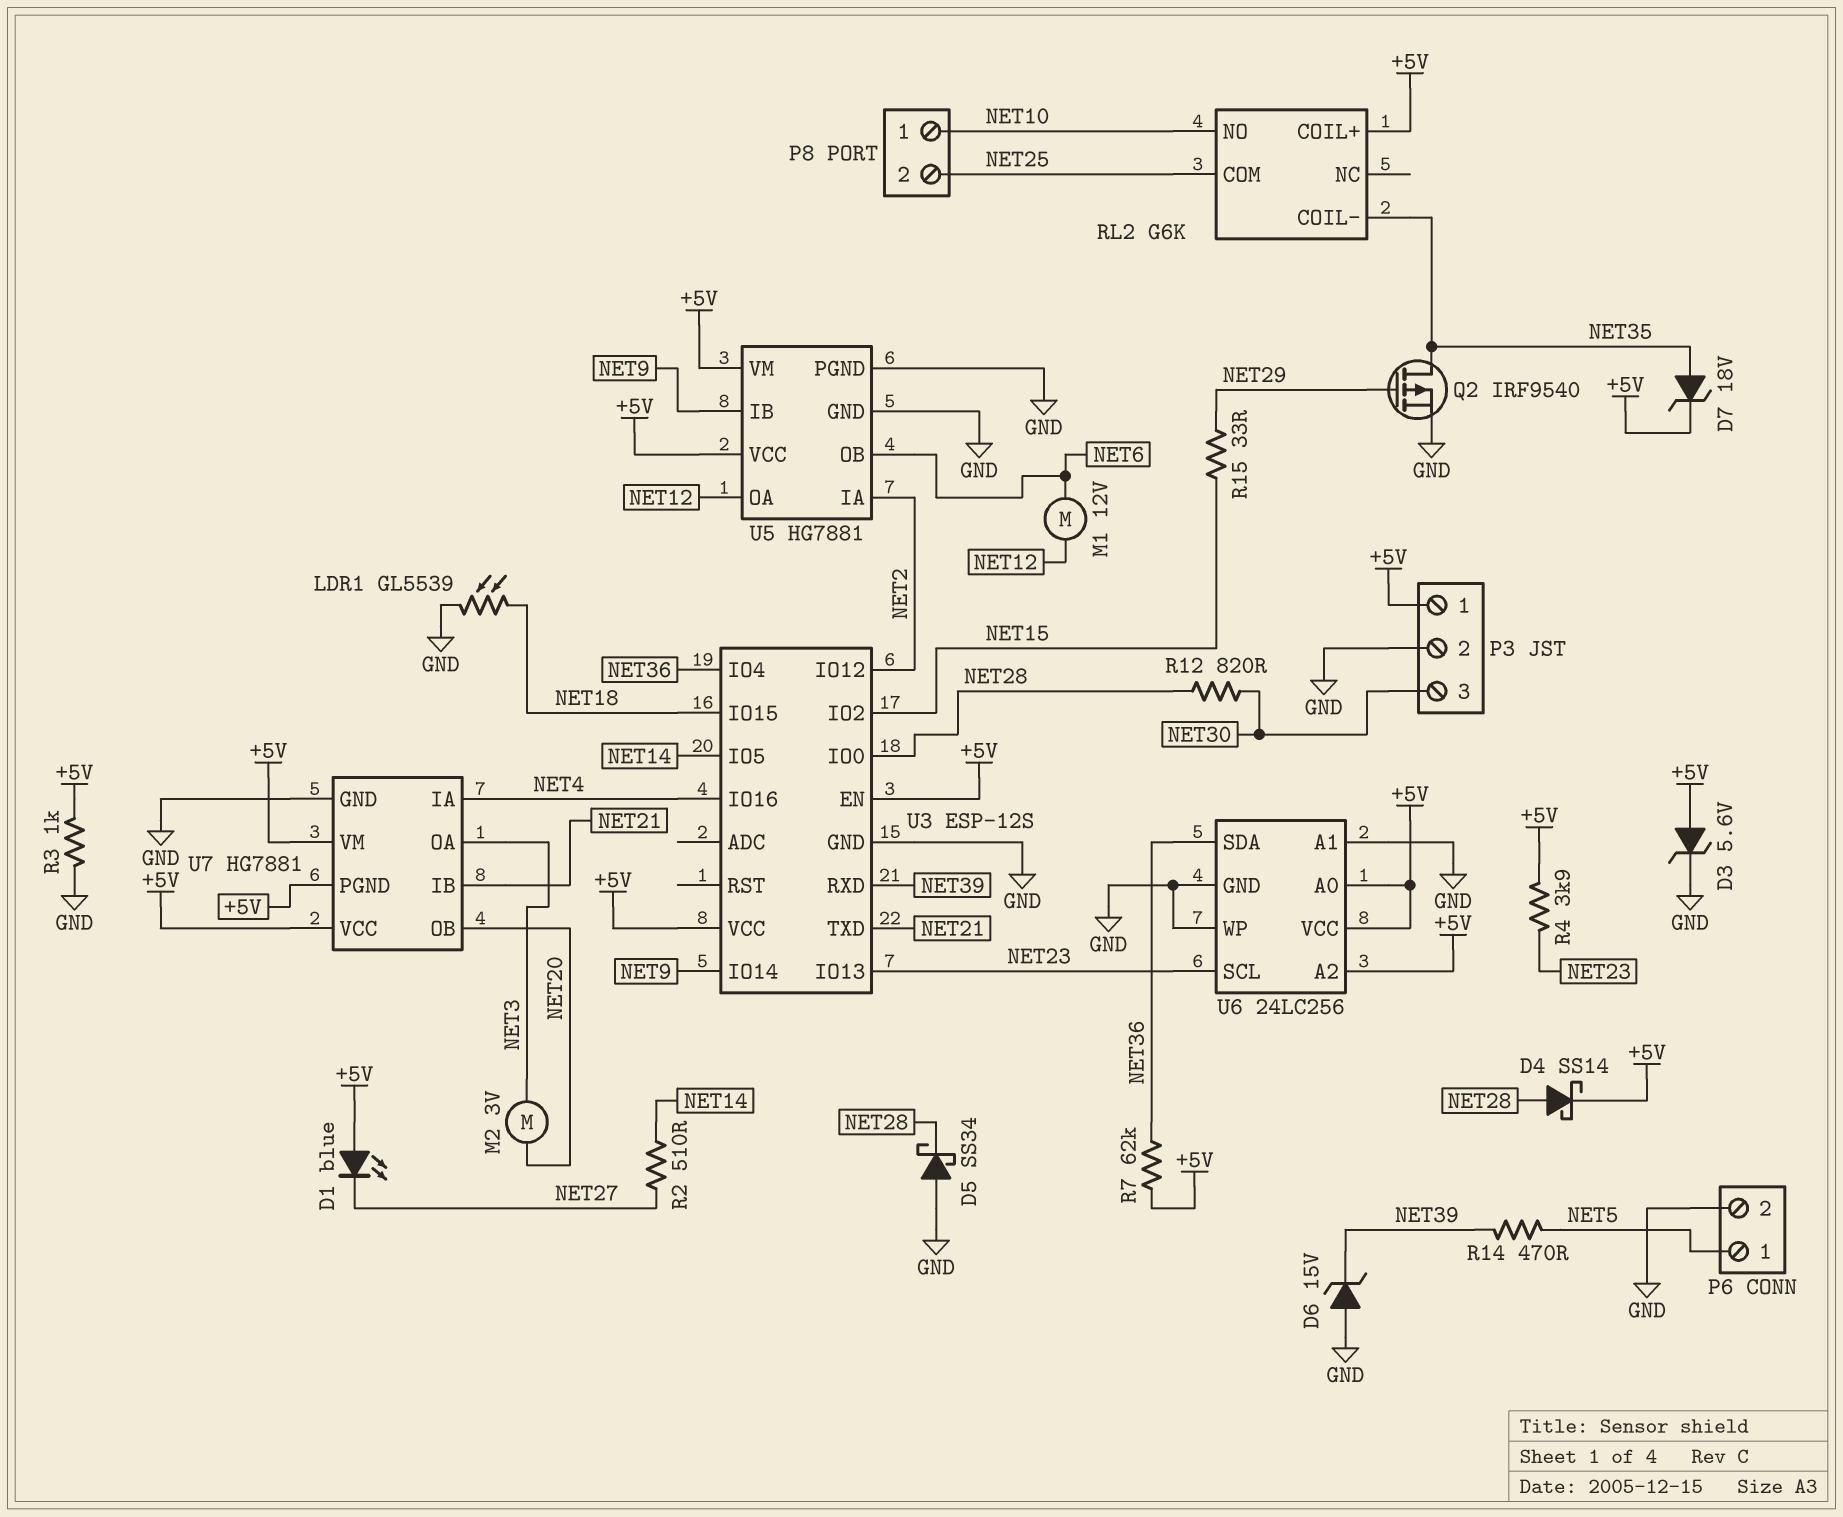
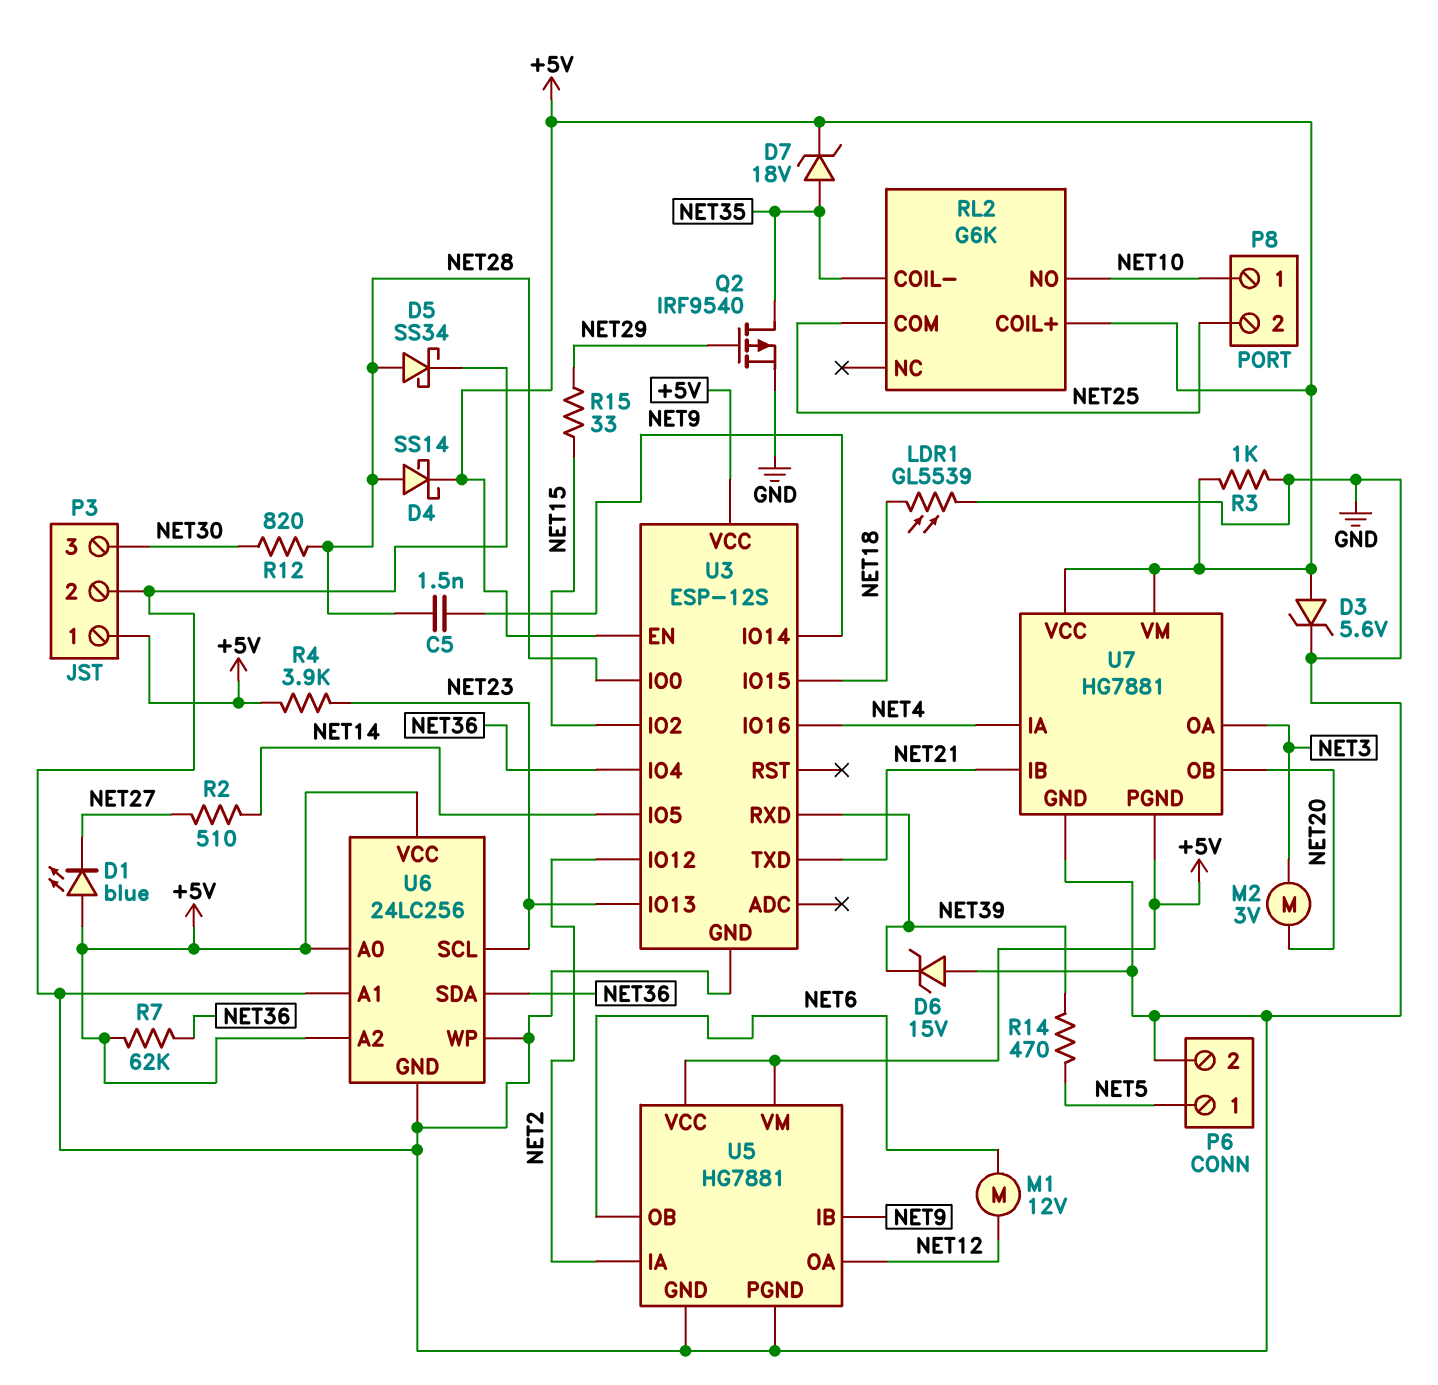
C5: none -> 1.5nF (NET9, NET28)
D5: schottky SS34 (A GND, K NET28) -> schottky SS34 (A NET28, K GND)

